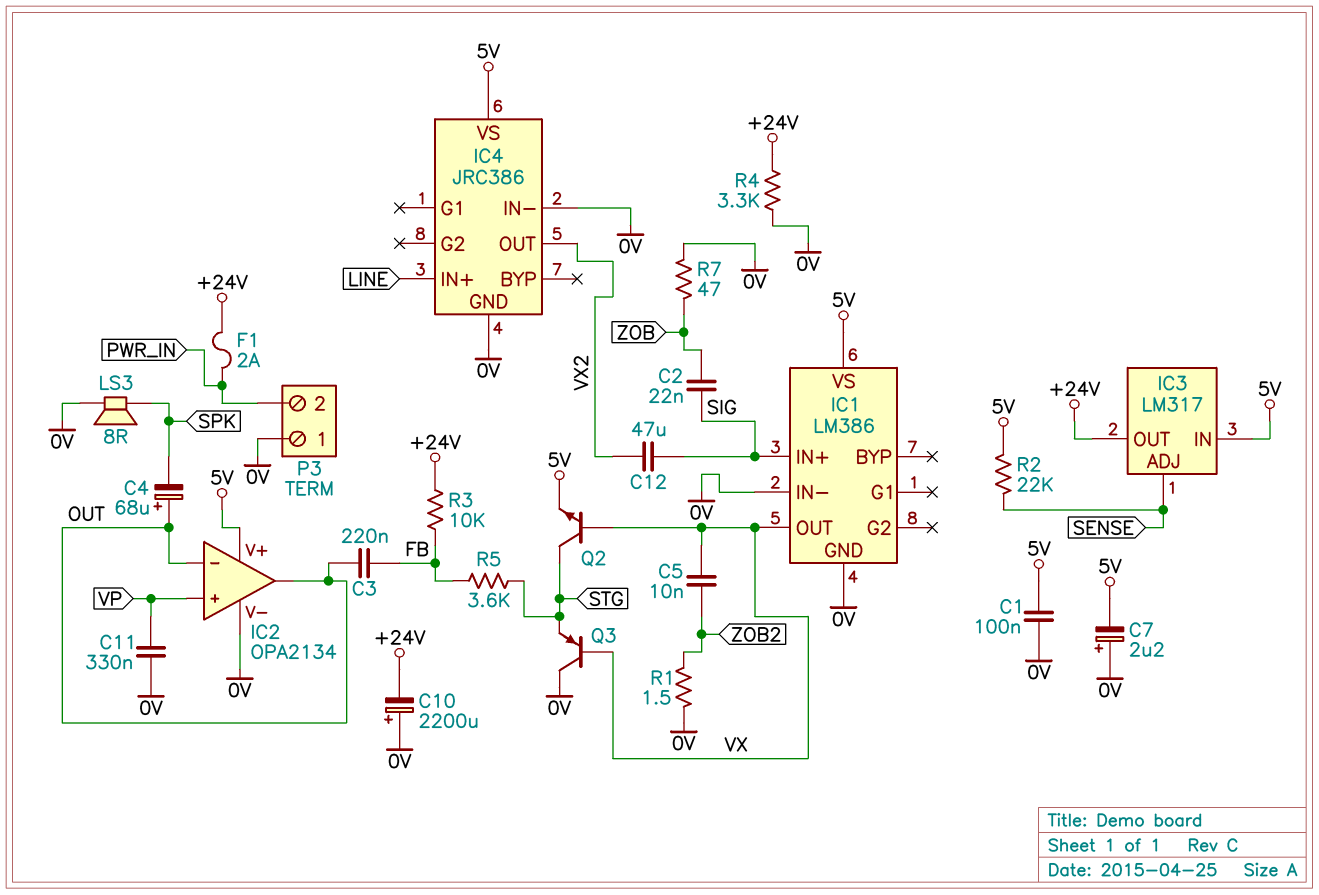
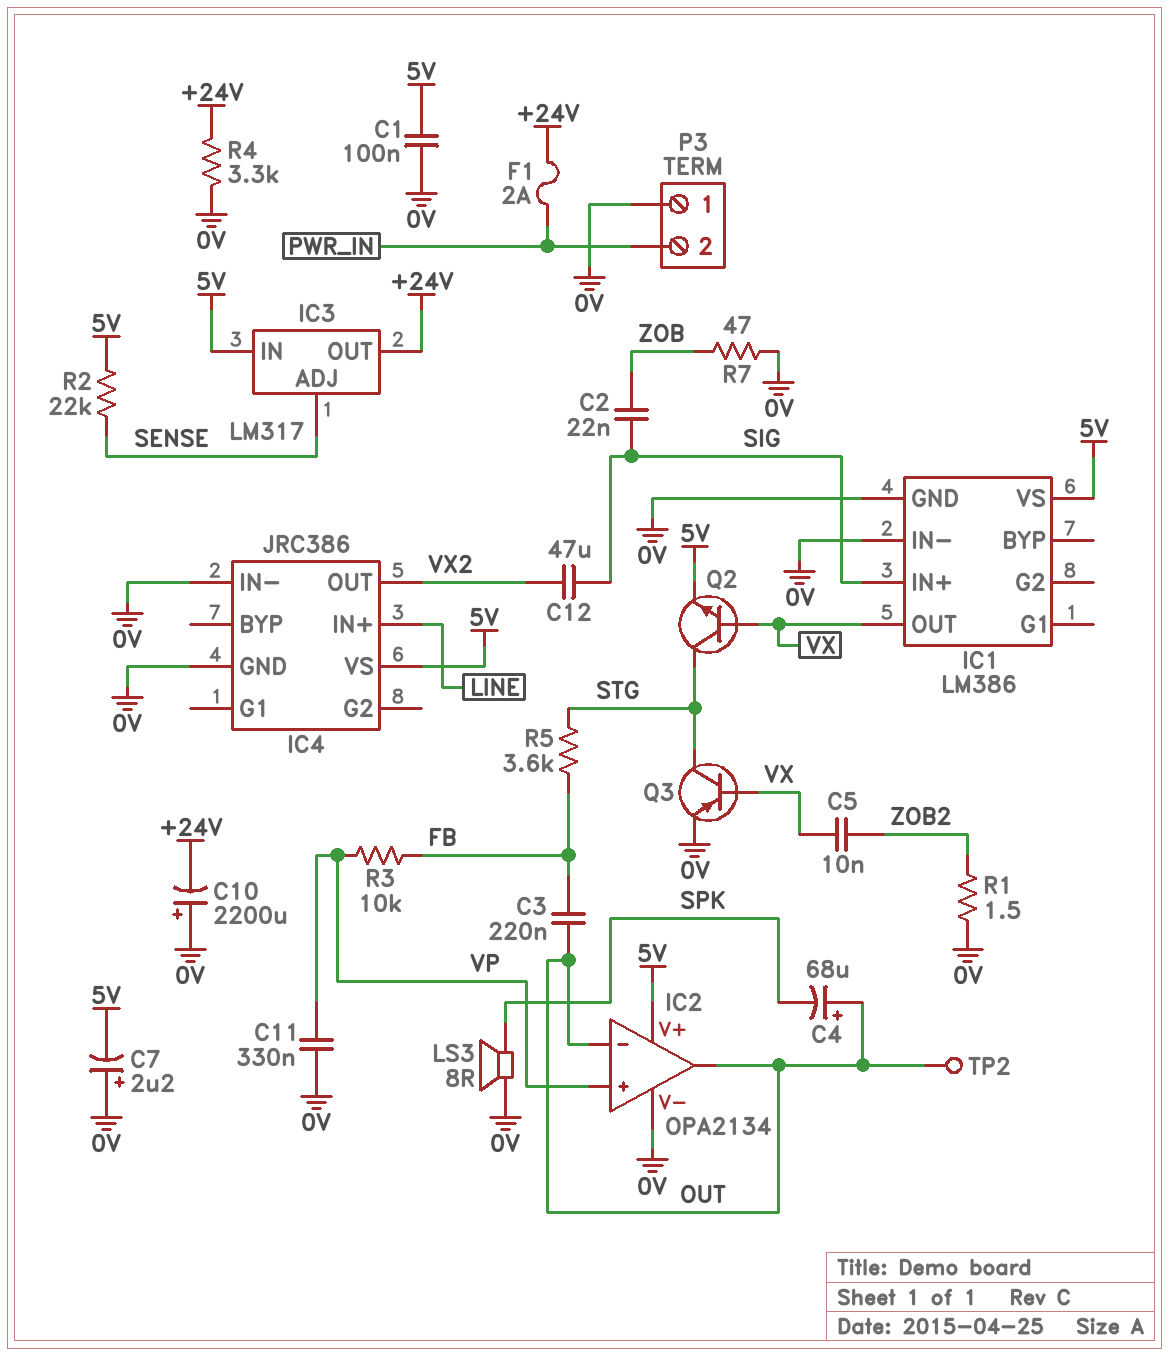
Q3: PNP (B VX, C 0V, E STG) -> PNP (B VX, C STG, E 0V)
R3: 10k (+24V, FB) -> 10k (FB, VP)
TP2: none -> test point (OUT)

